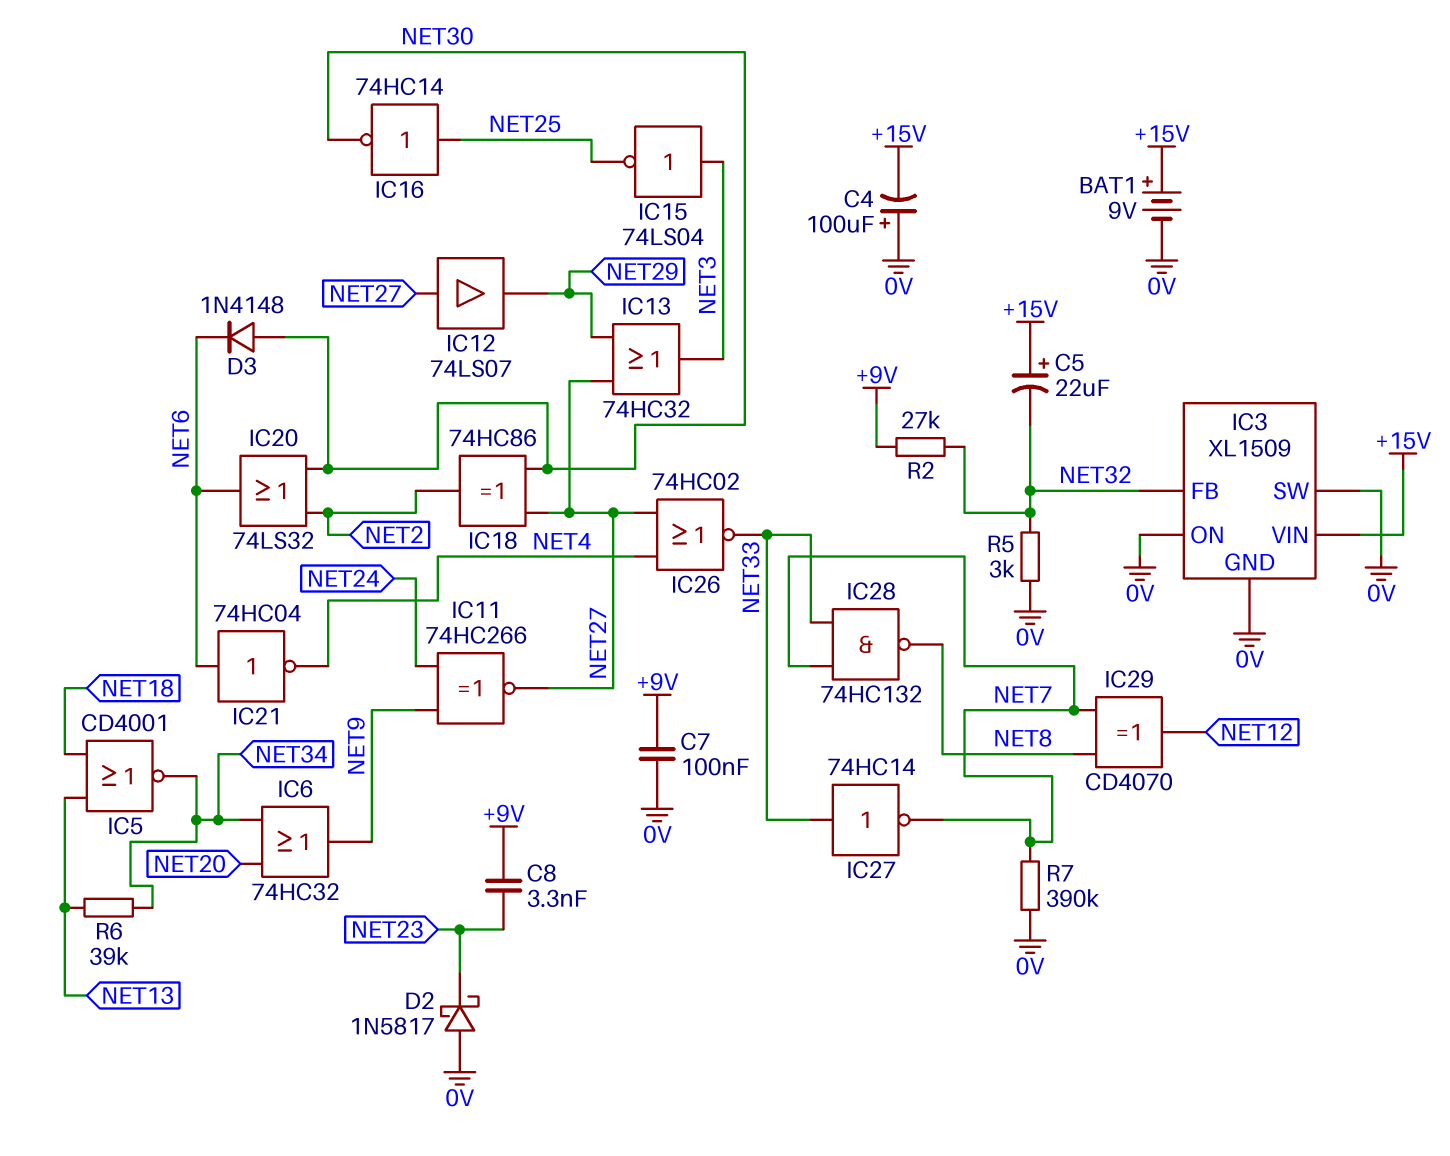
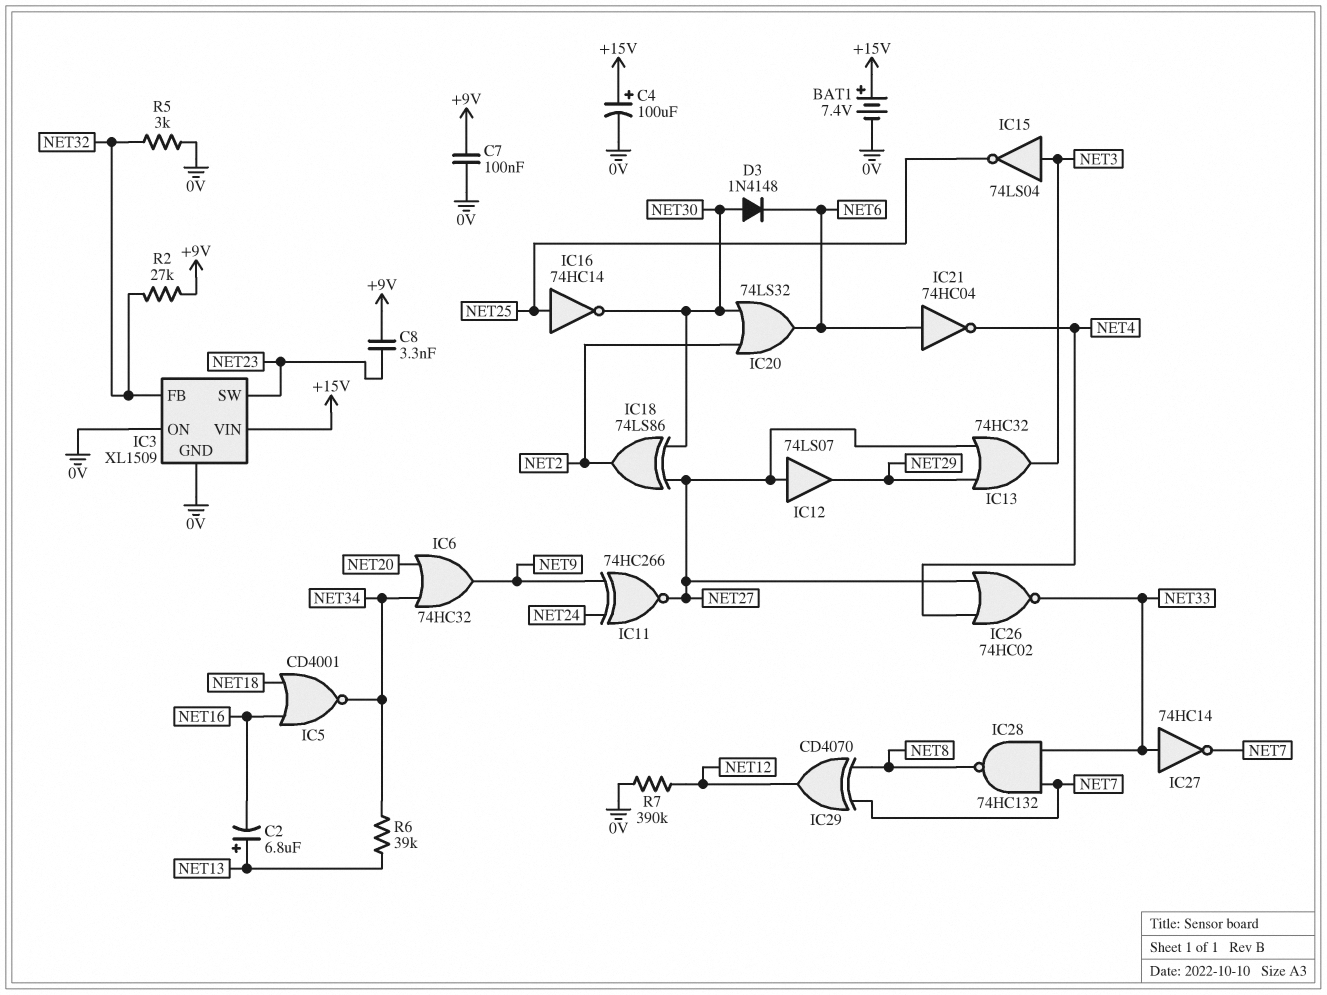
BAT1: 9V (plus +15V, minus 0V) -> 7.4V (plus +15V, minus 0V)
C2: none -> 6.8uF (plus NET13, minus NET16)
C4: 100uF (plus 0V, minus +15V) -> 100uF (plus +15V, minus 0V)
C5: 22uF (plus +15V, minus NET32) -> none
D2: schottky 1N5817 (A 0V, K NET23) -> none
IC3 pin SW: 0V -> NET23
IC5: NOR CD4001 (in NET13, in NET18, out NET34) -> NOR CD4001 (in NET16, in NET18, out NET34)
IC18: XOR 74HC86 (in NET27, in NET30, out NET2) -> XOR 74LS86 (in NET27, in NET30, out NET2)
R7: 390k (0V, NET7) -> 390k (0V, NET12)

